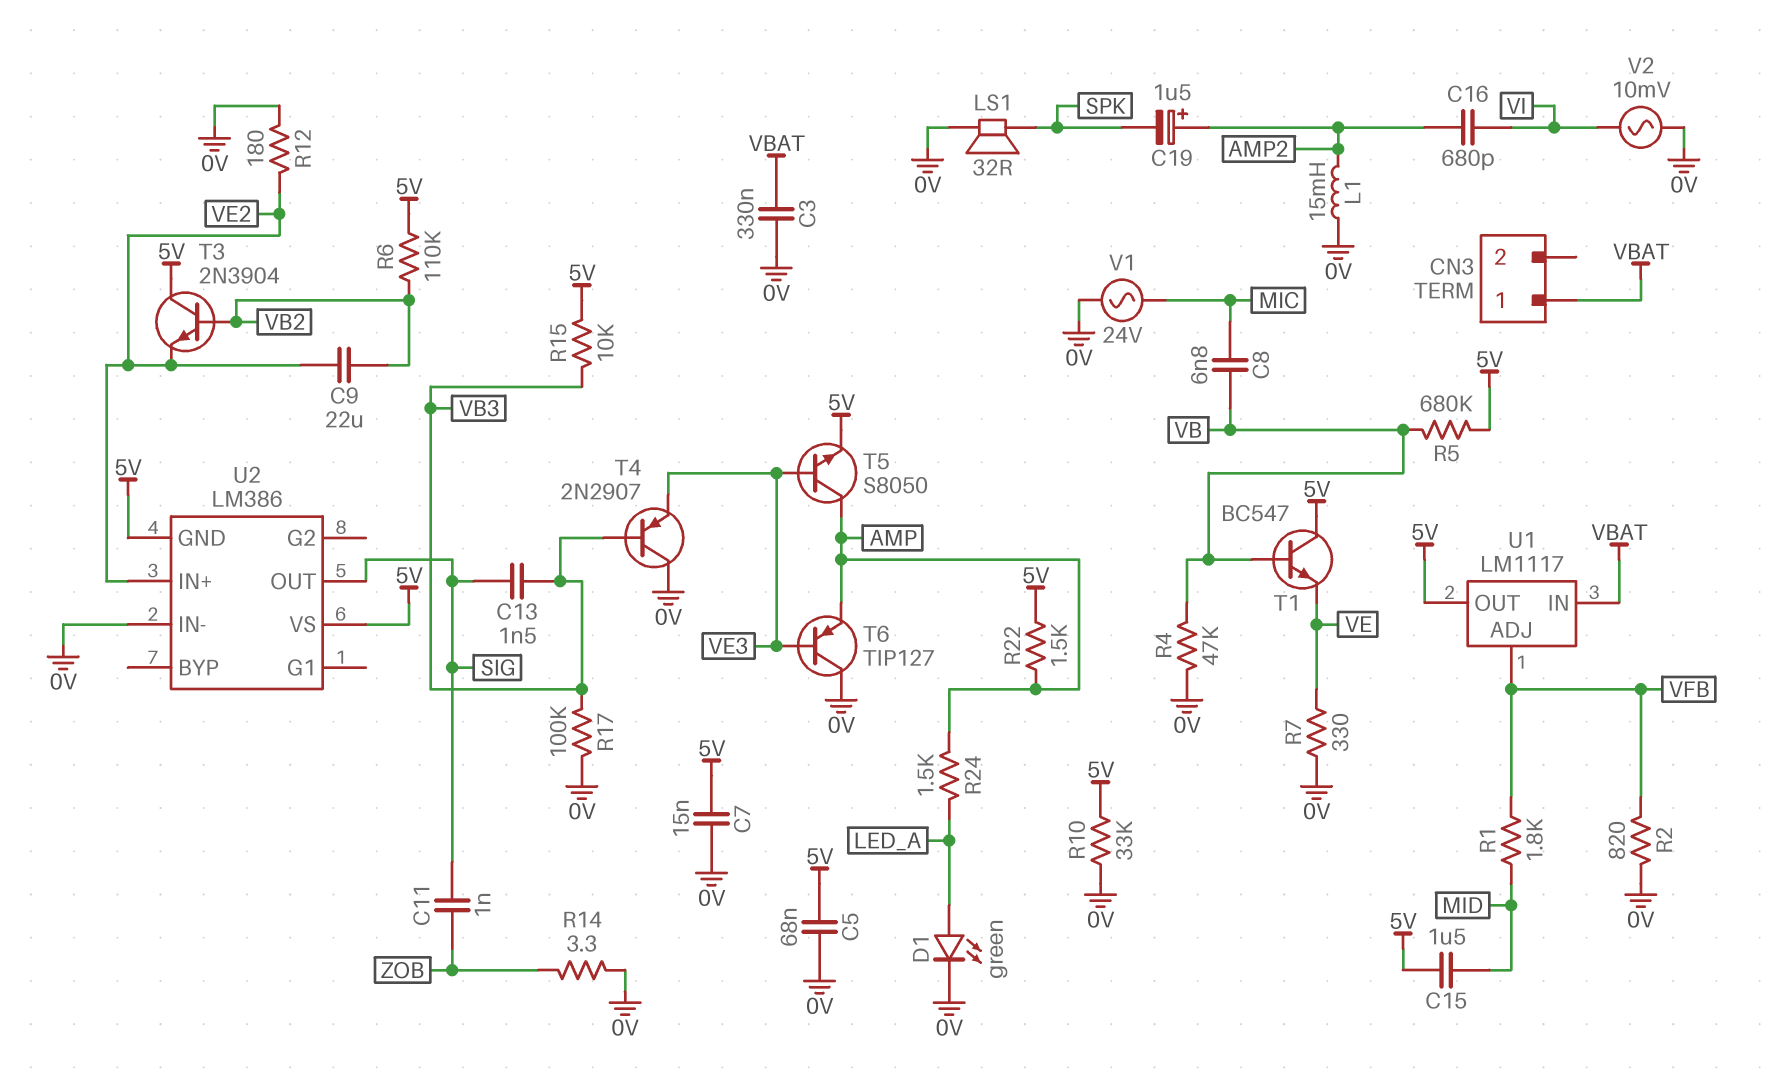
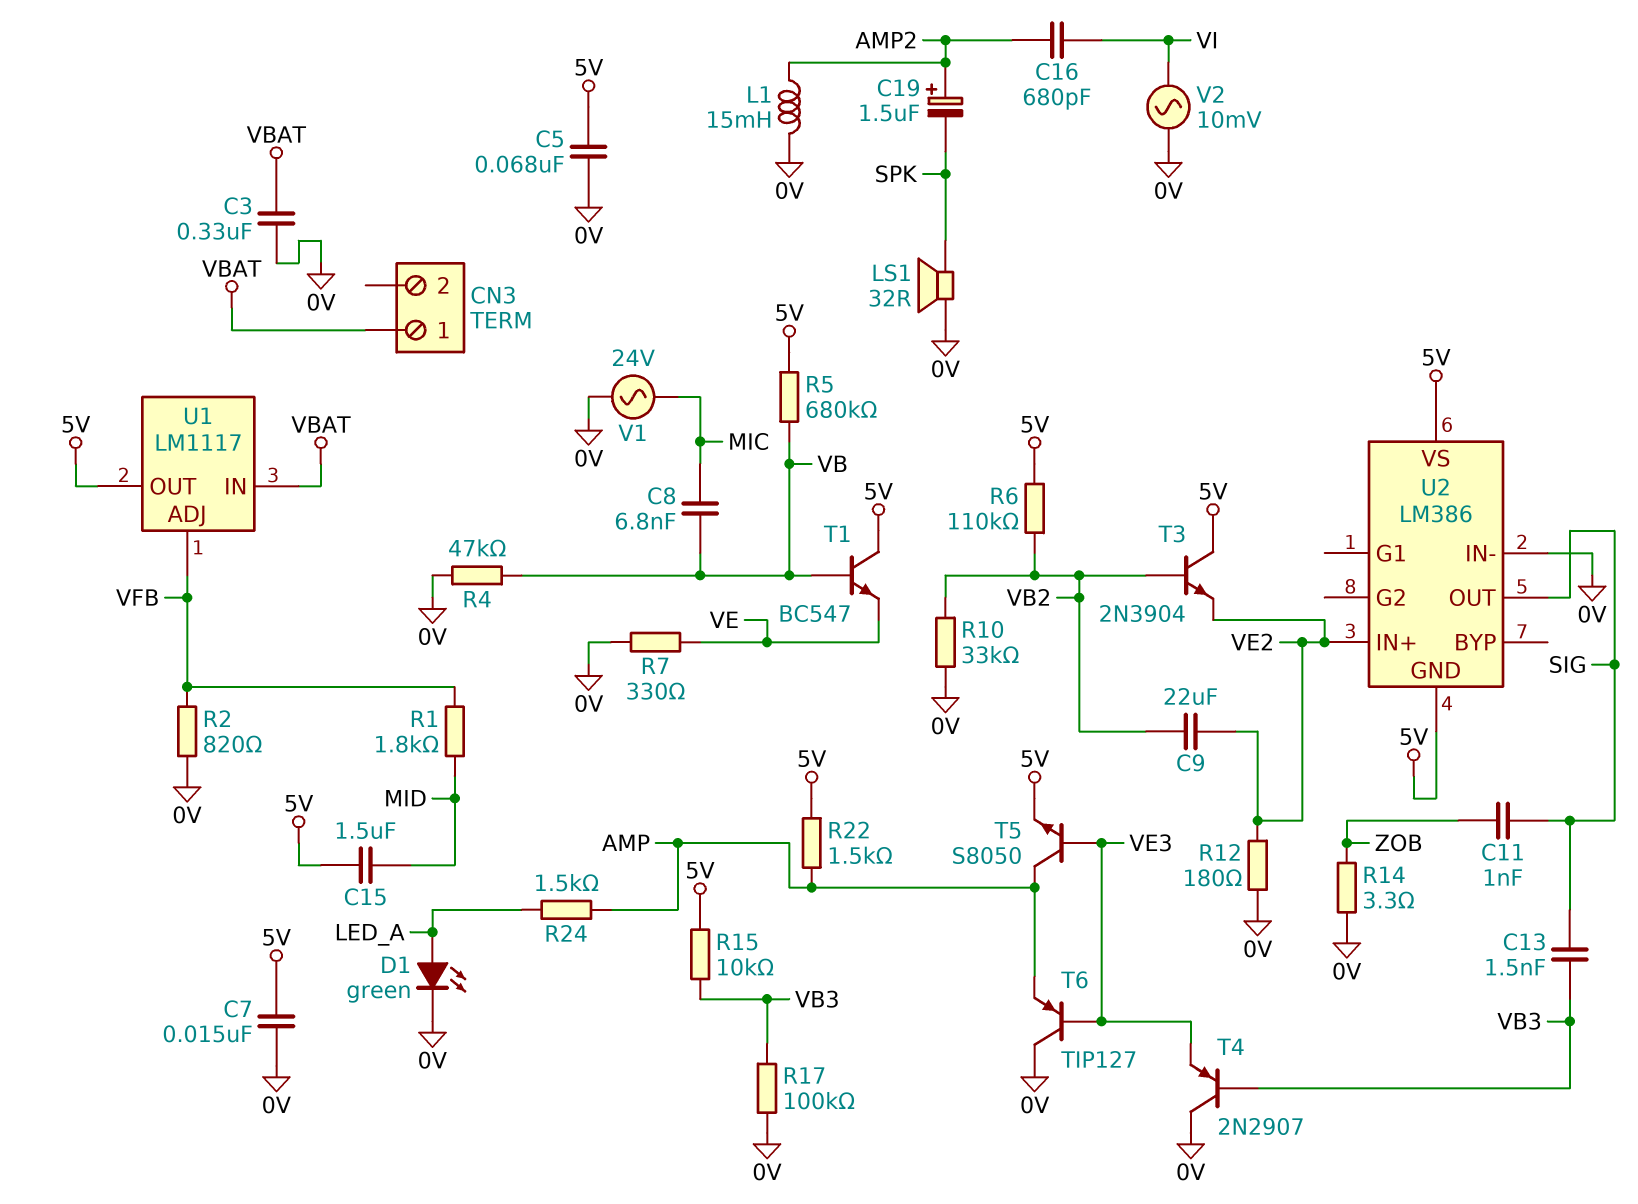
R10: 33k (0V, 5V) -> 33k (0V, VB2)

